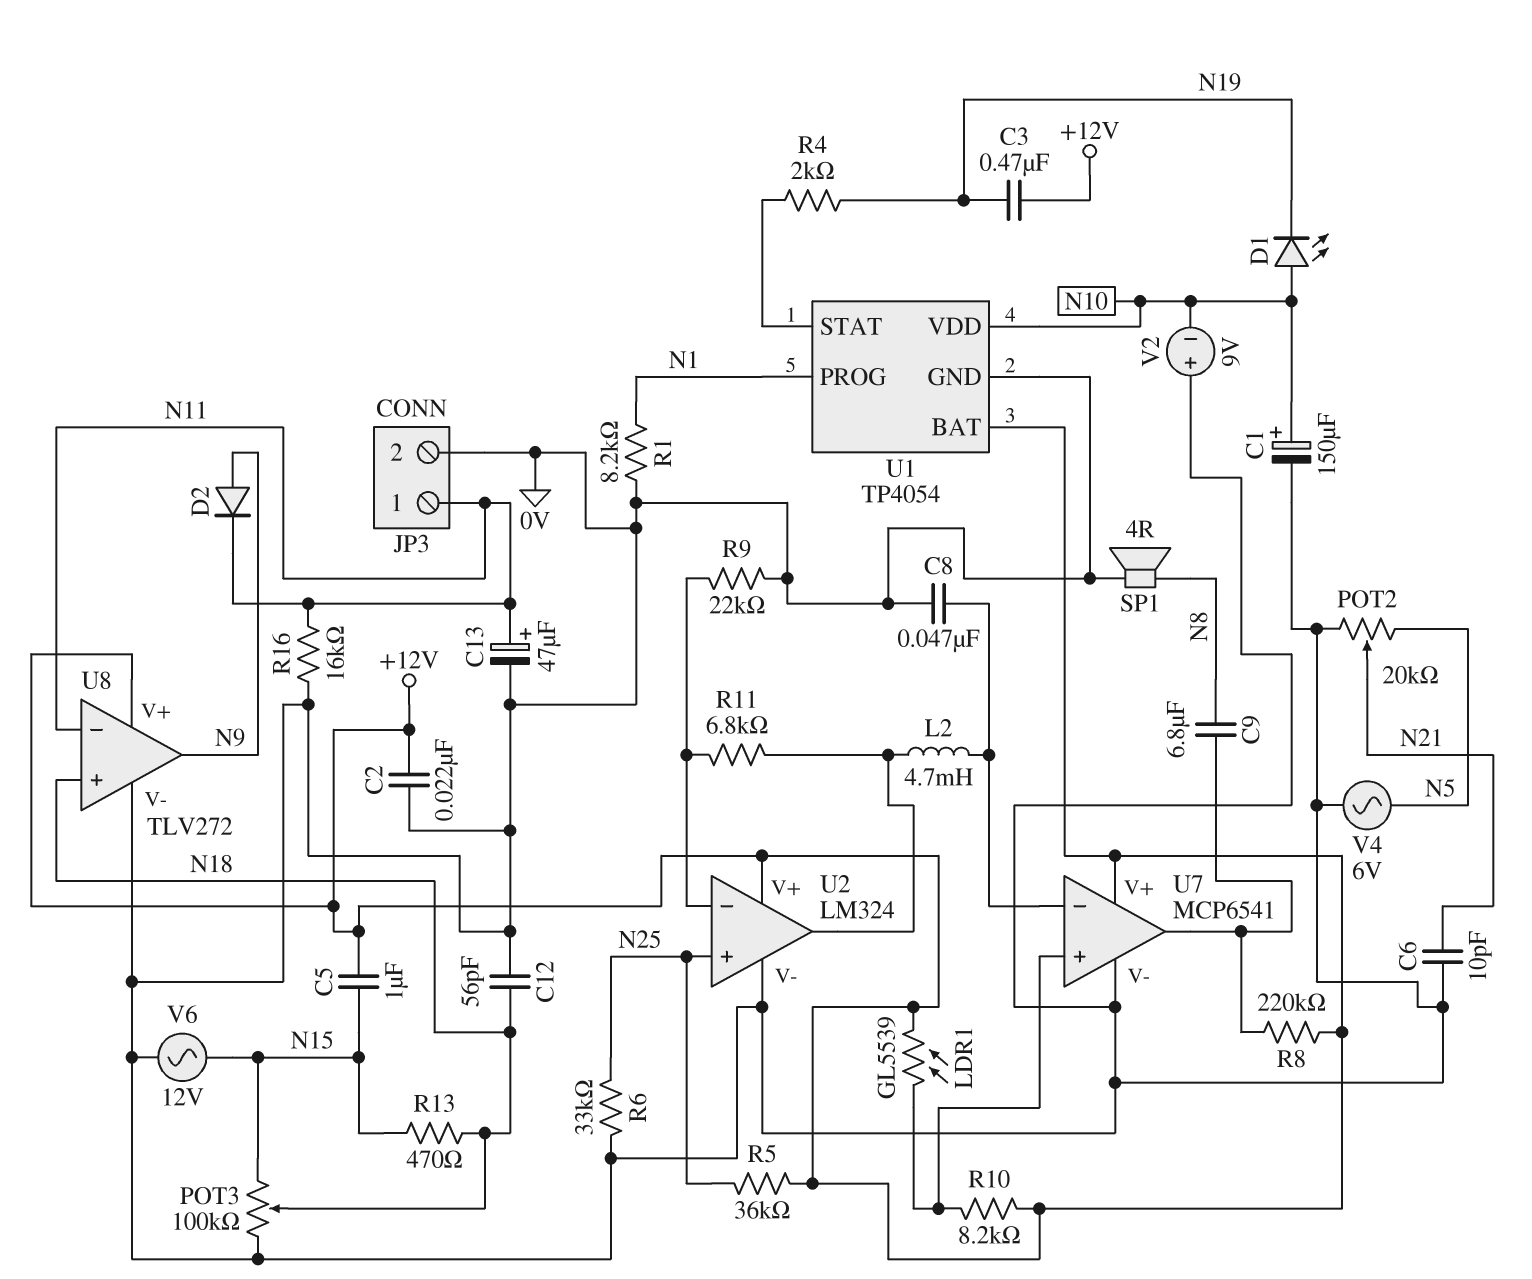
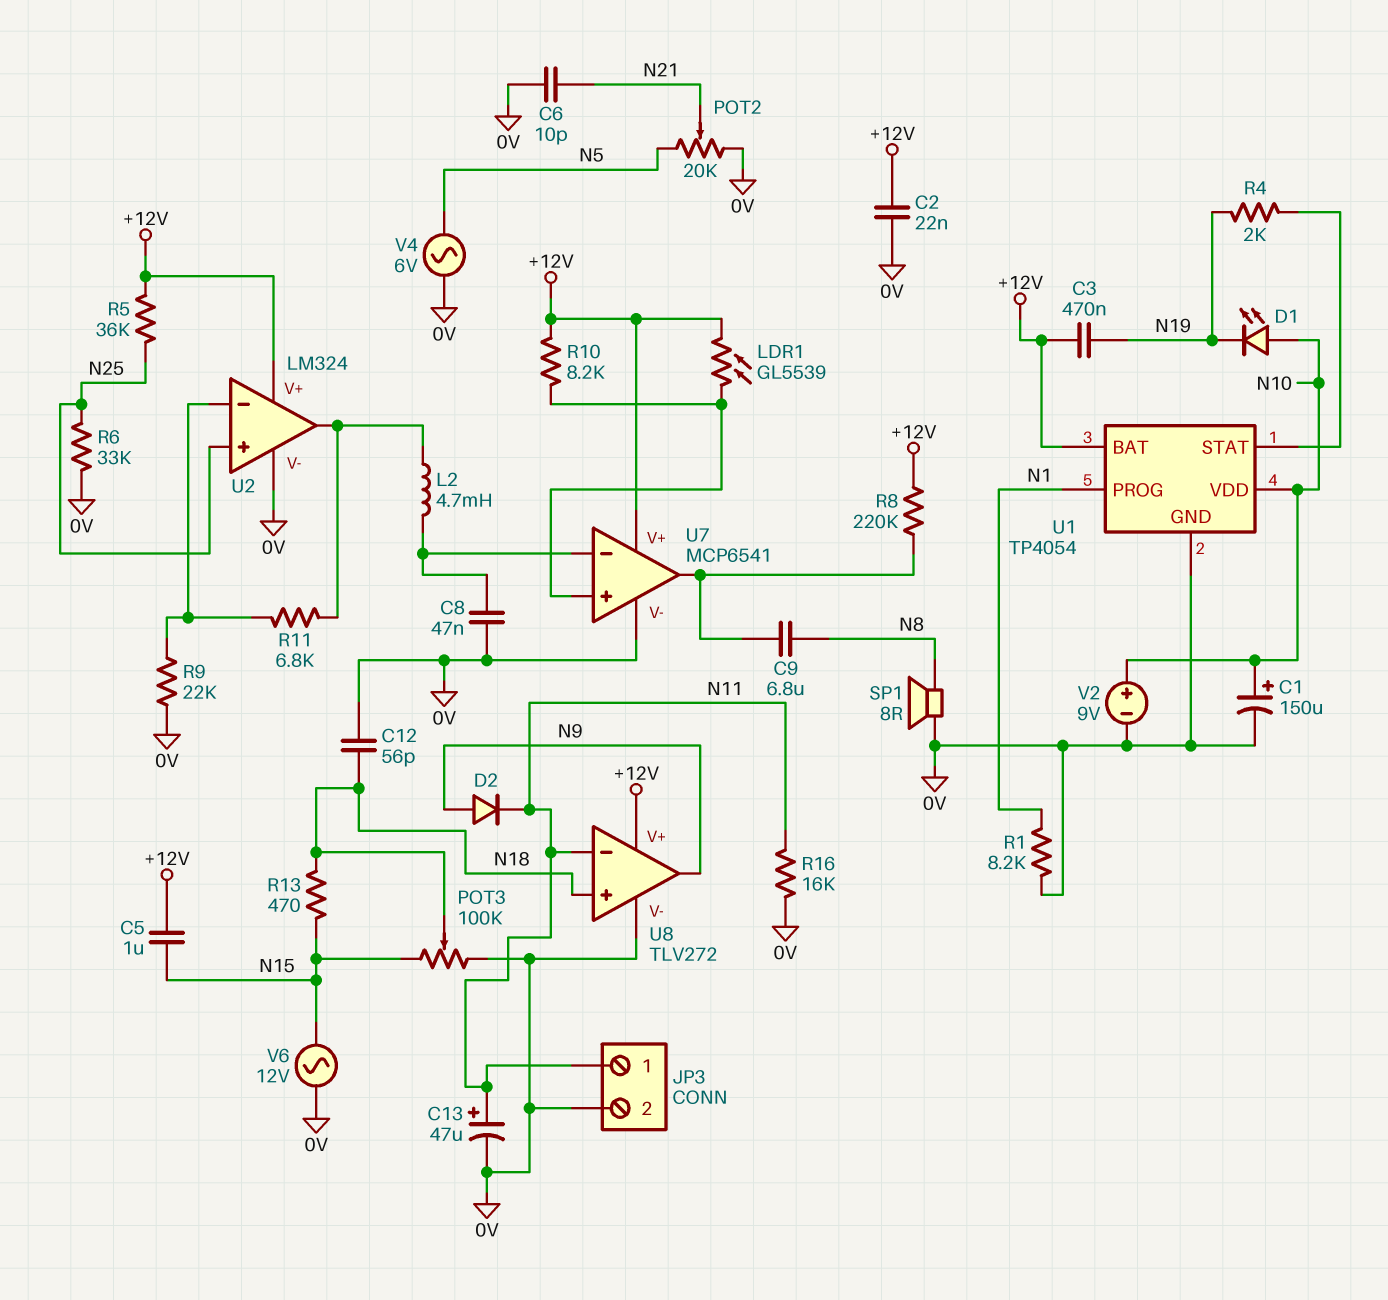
SP1: speaker 4R (0V, N8) -> speaker 8R (0V, N8)
V2: 9V (plus 0V, minus N10) -> 9V (plus N10, minus 0V)

